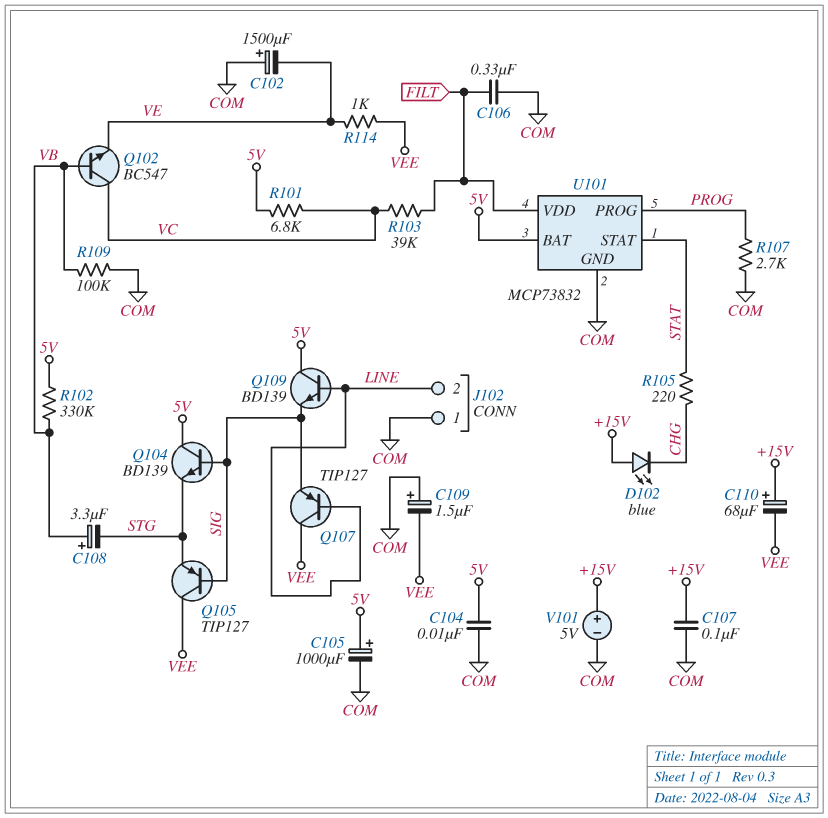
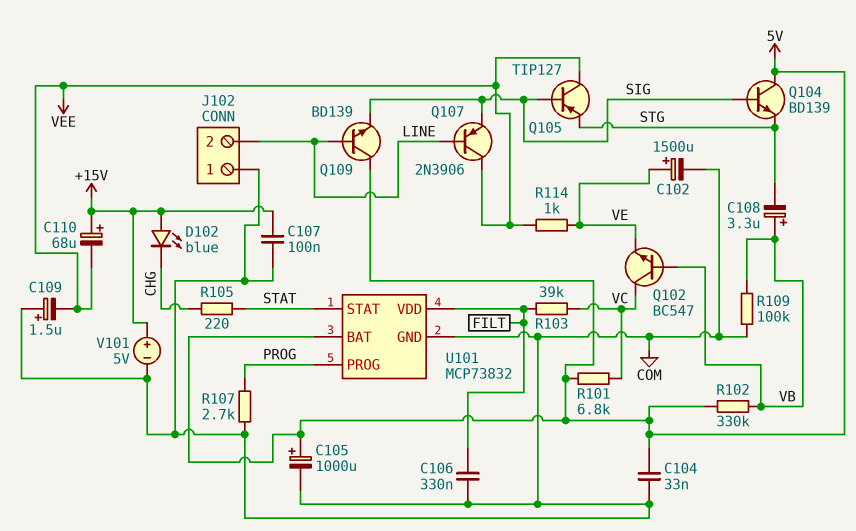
C102: 1500uF (plus COM, minus VE) -> 1500uF (plus VE, minus COM)
C104: 10nF (5V, COM) -> 33nF (5V, COM)
Q107: PNP TIP127 (B LINE, C VEE, E SIG) -> PNP 2N3906 (B LINE, C VEE, E SIG)

